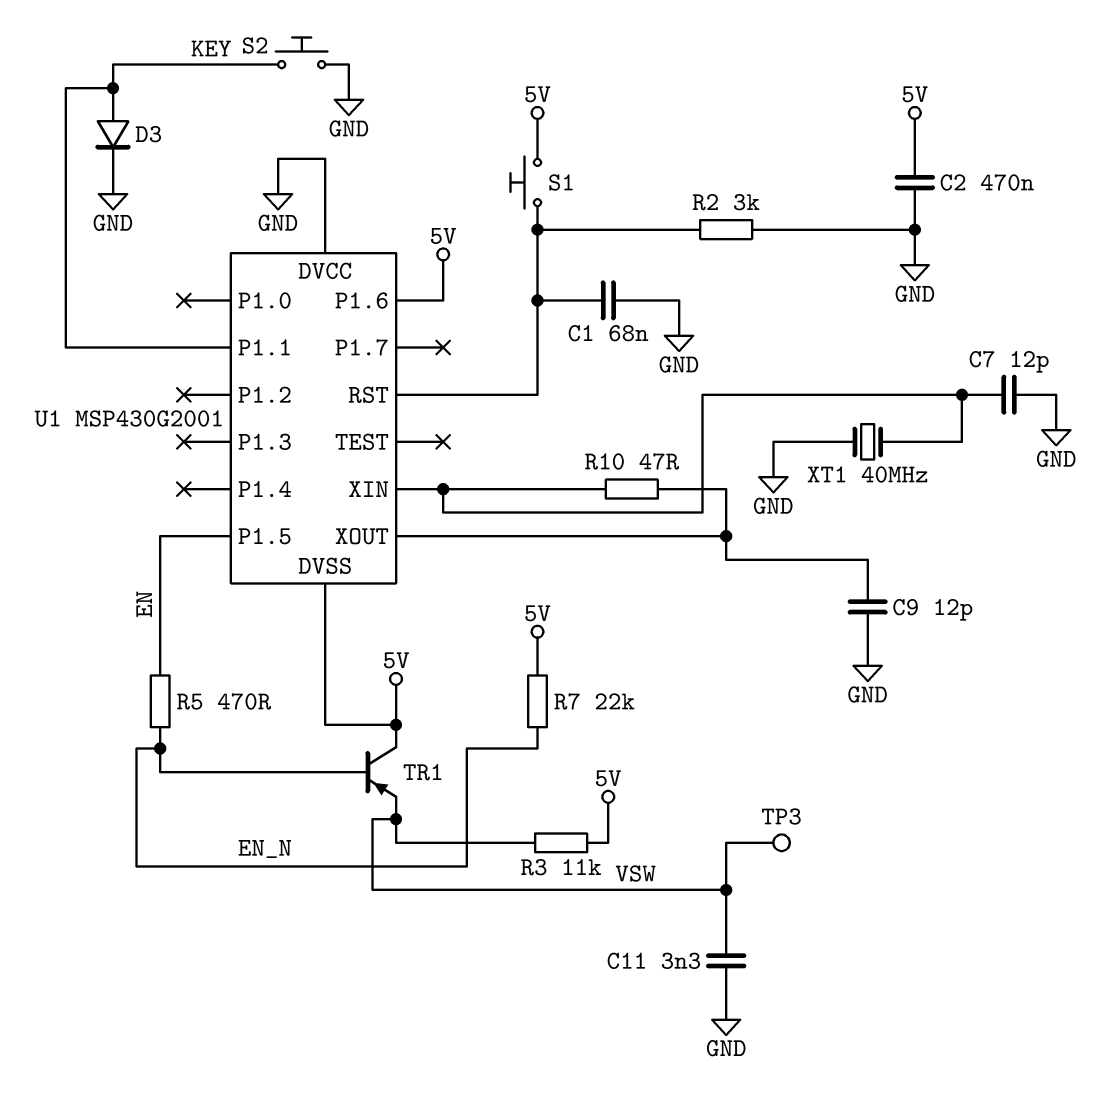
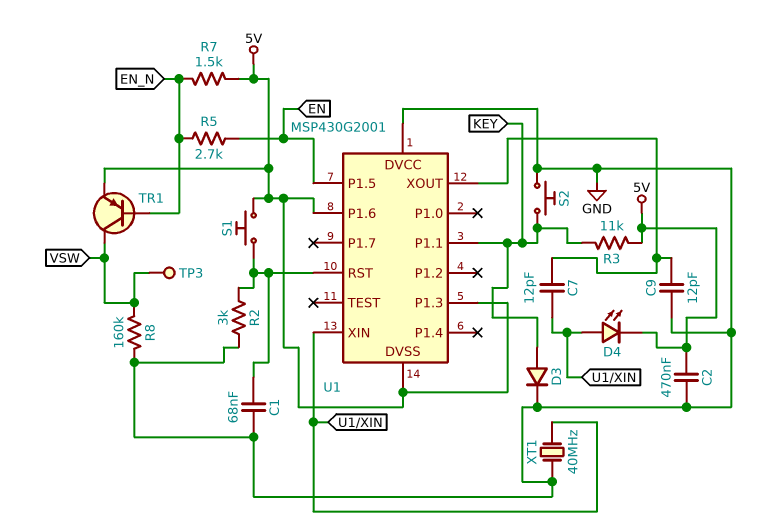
C7: 12pF (GND, U1/XIN) -> 12pF (U1/XIN, U1/XOUT)
C11: 3.3nF (GND, VSW) -> none
D4: none -> LED (A U1/XIN, K 5V)
R3: 11k (5V, VSW) -> 11k (5V, KEY)
R5: 470 (EN, EN_N) -> 2.7k (EN, EN_N)
R7: 22k (5V, EN_N) -> 1.5k (5V, EN_N)
R8: none -> 160k (GND, VSW)
R10: 47 (U1/XIN, U1/XOUT) -> none
TR1: PNP (B EN_N, C 5V, E VSW) -> PNP (B EN_N, C VSW, E 5V)
U1 pin P1.3: none -> 5V

